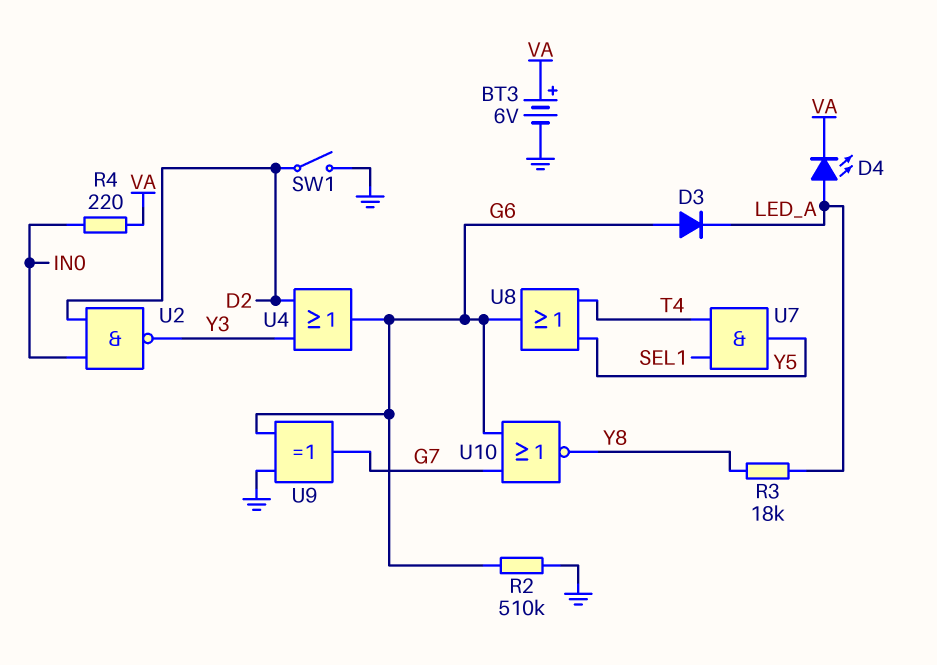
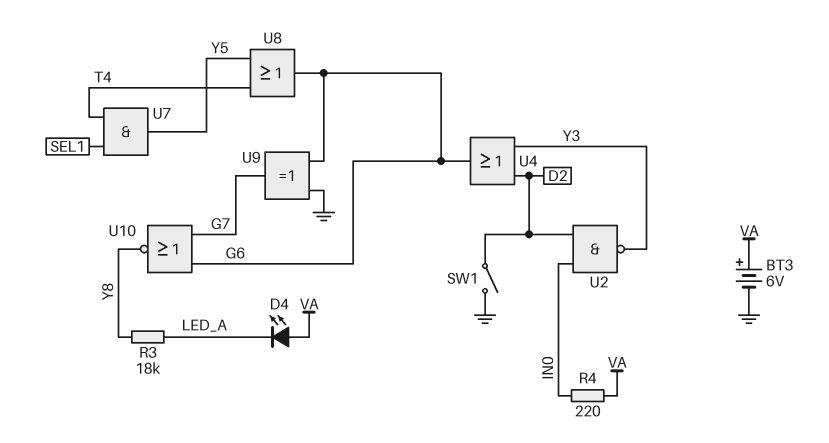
D3: diode (A G6, K LED_A) -> none
D4: LED (A LED_A, K VA) -> LED (A VA, K LED_A)
R2: 510k (G6, GND) -> none

